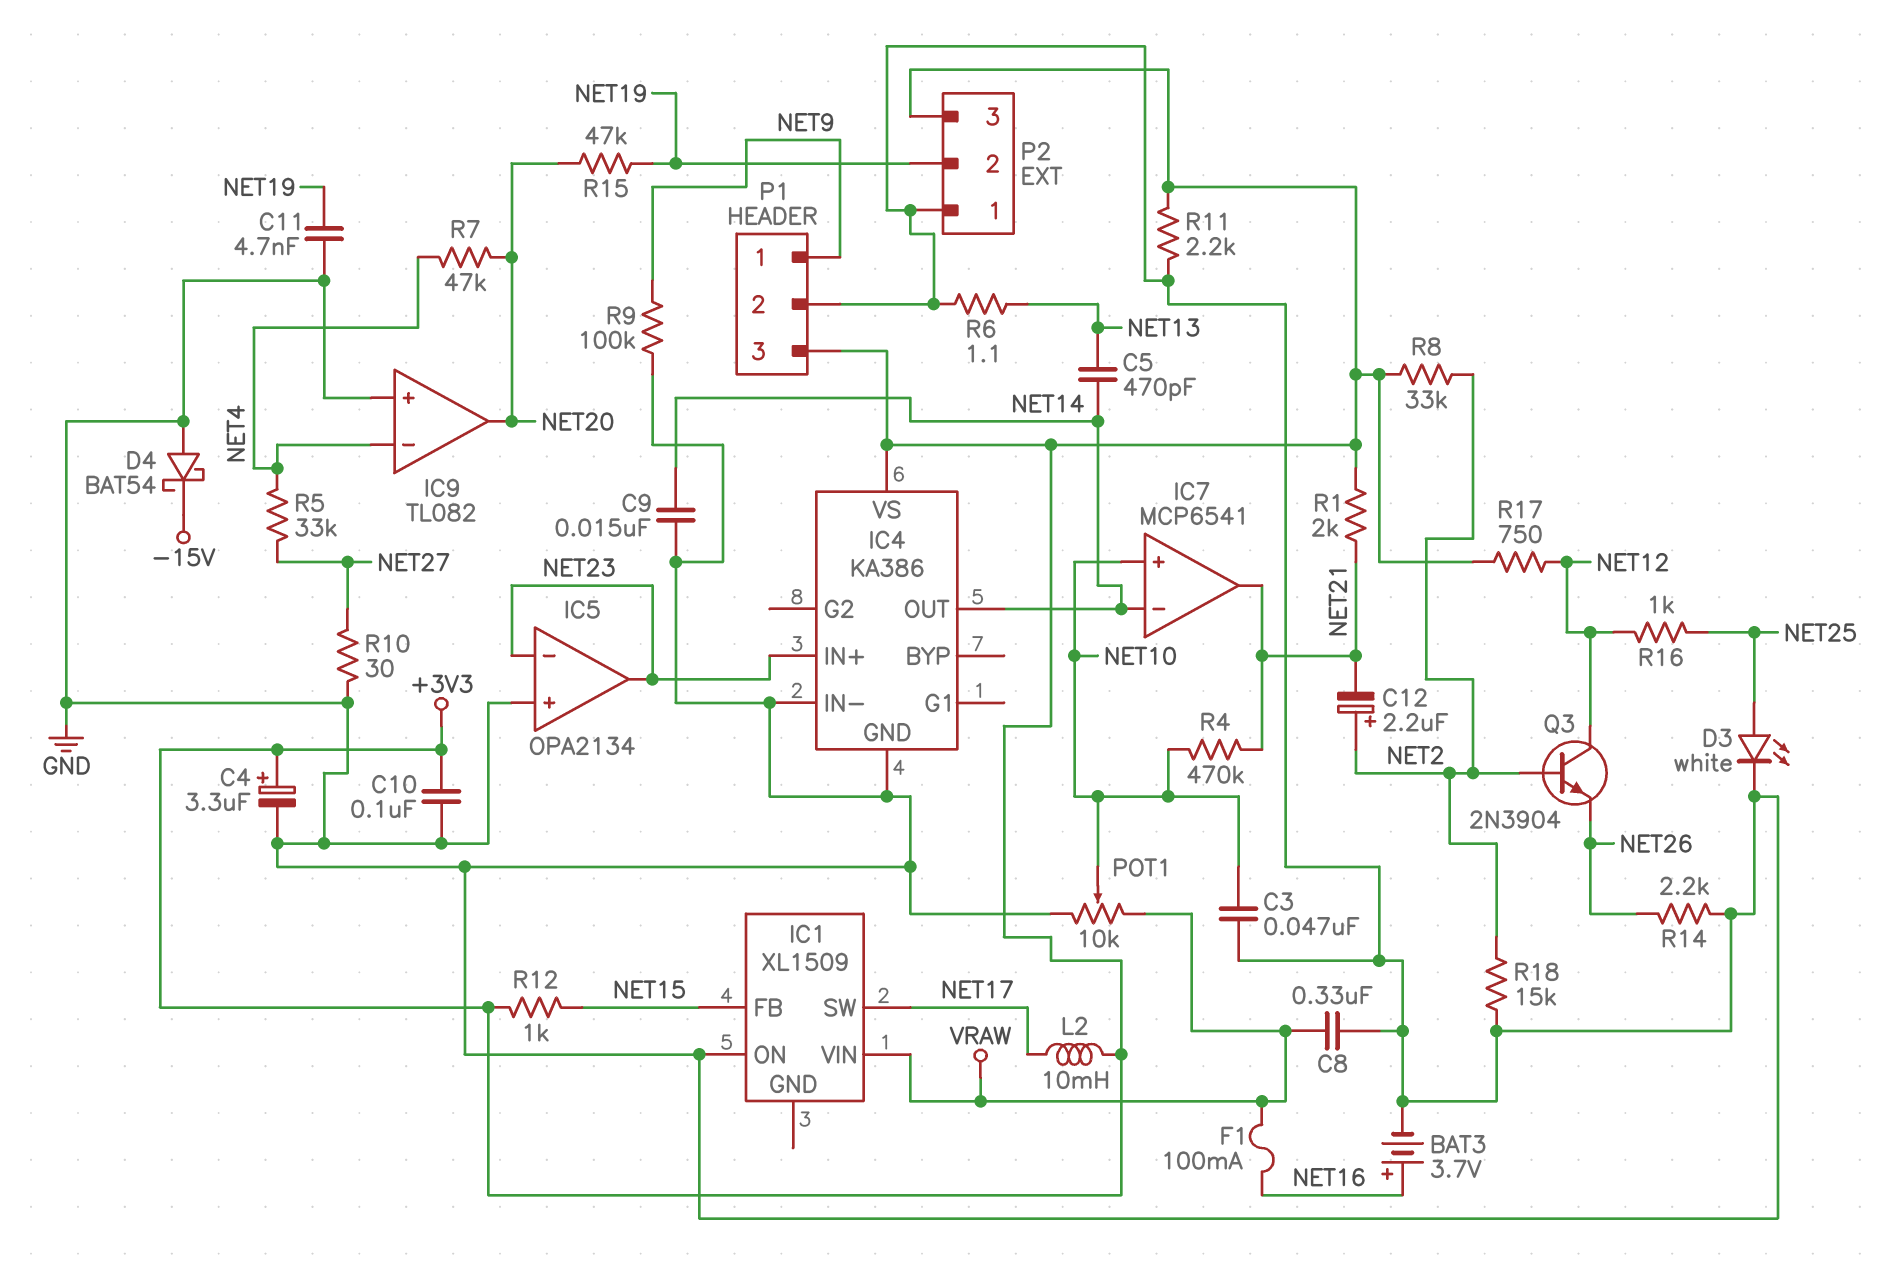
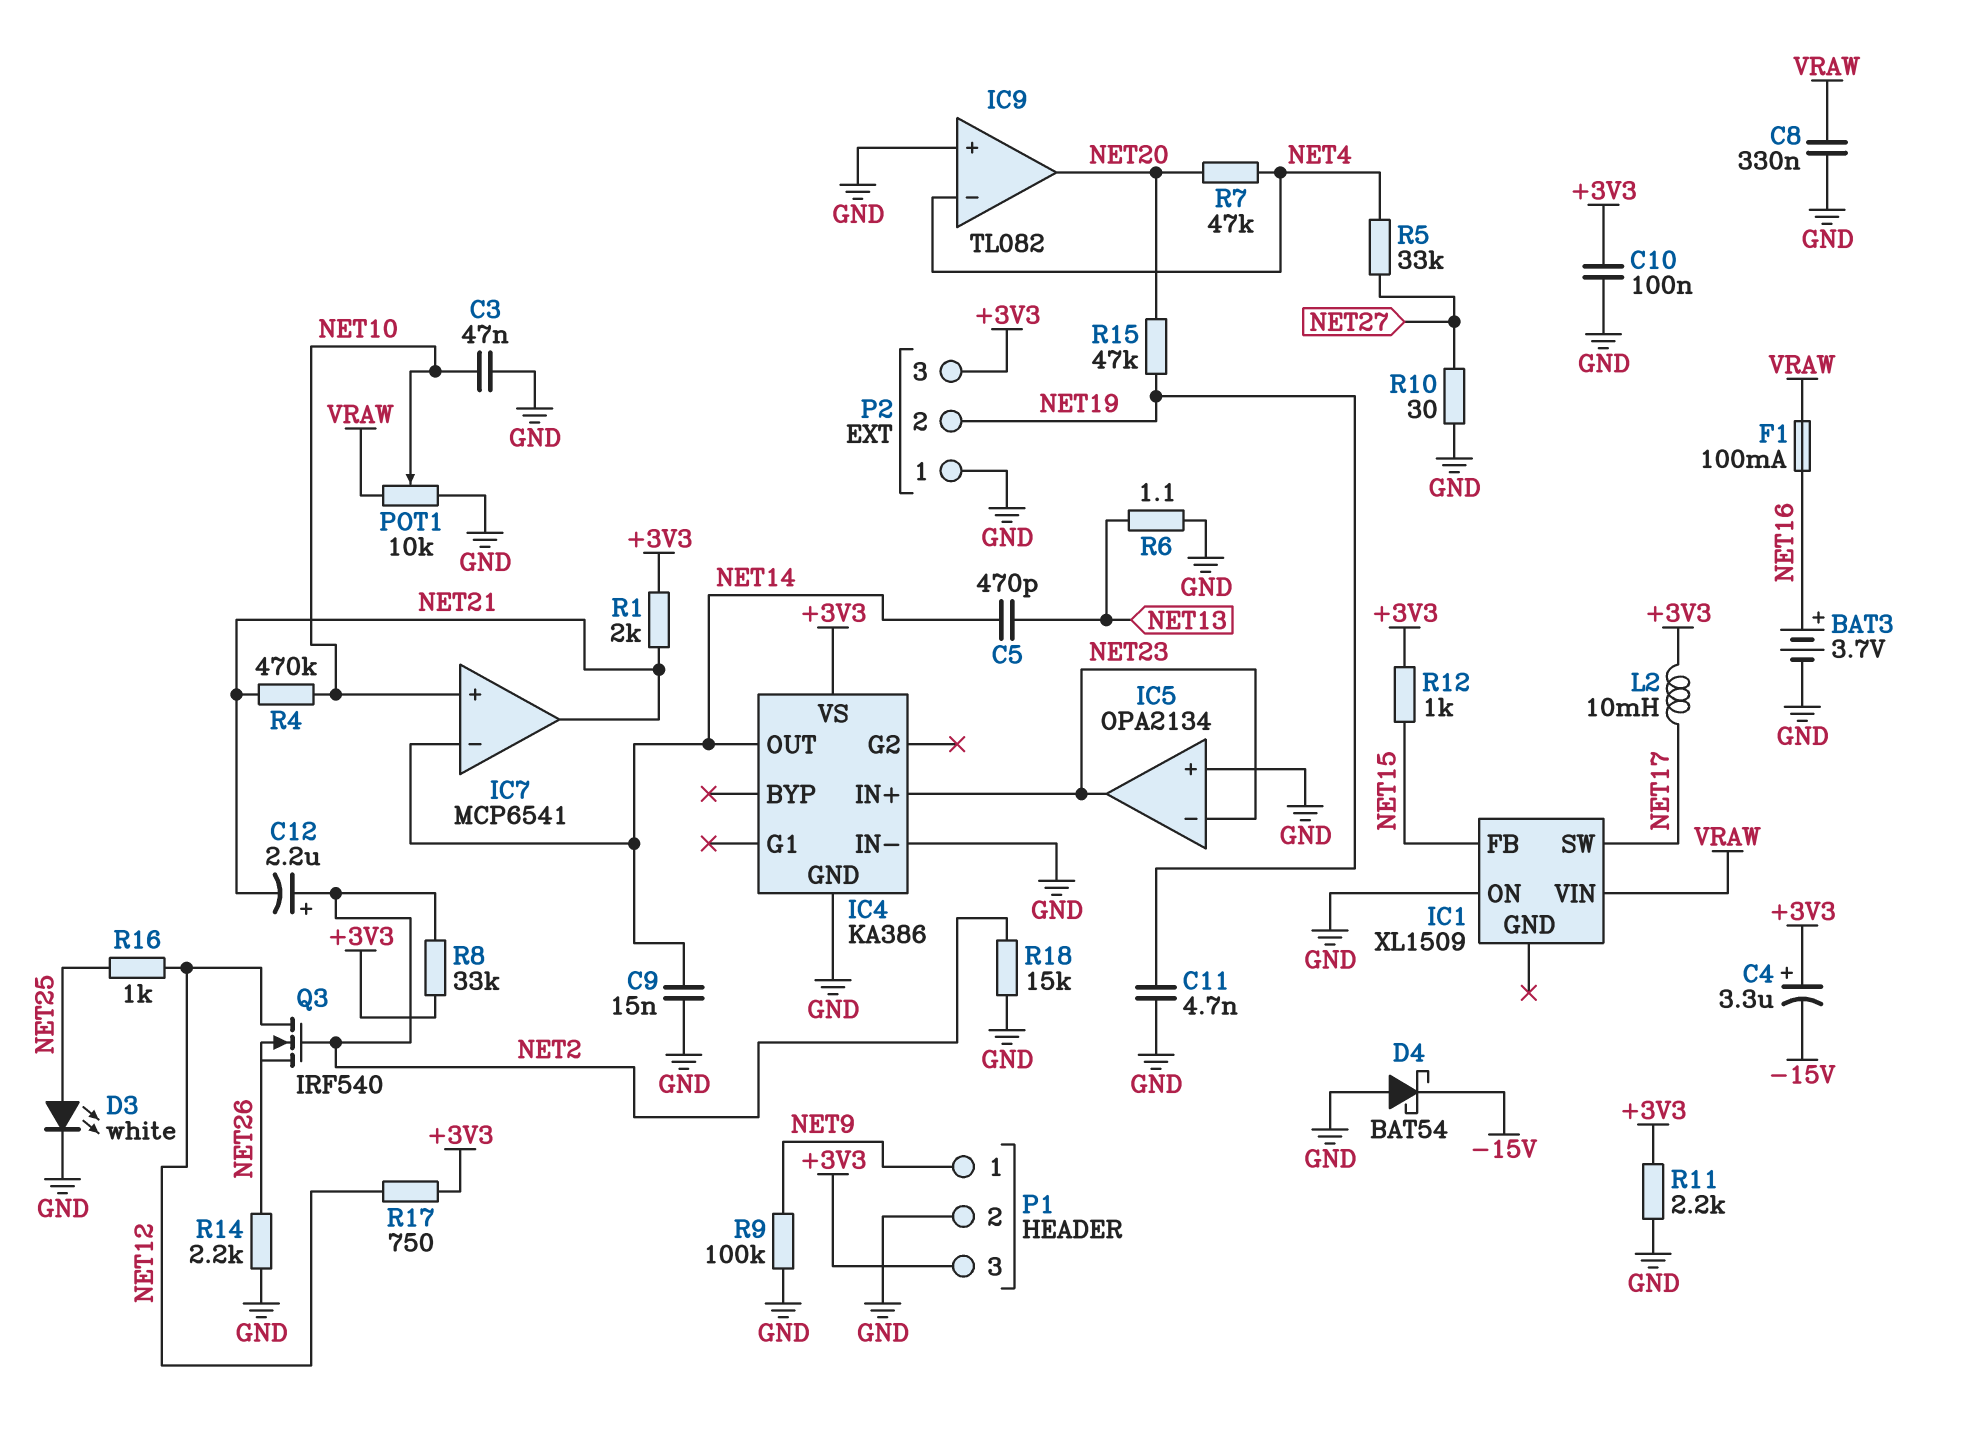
C4: 3.3uF (plus +3V3, minus GND) -> 3.3uF (plus +3V3, minus -15V)
Q3: NPN 2N3904 (B NET2, C NET12, E NET26) -> NMOS IRF540 (G NET2, D NET12, S NET26)

